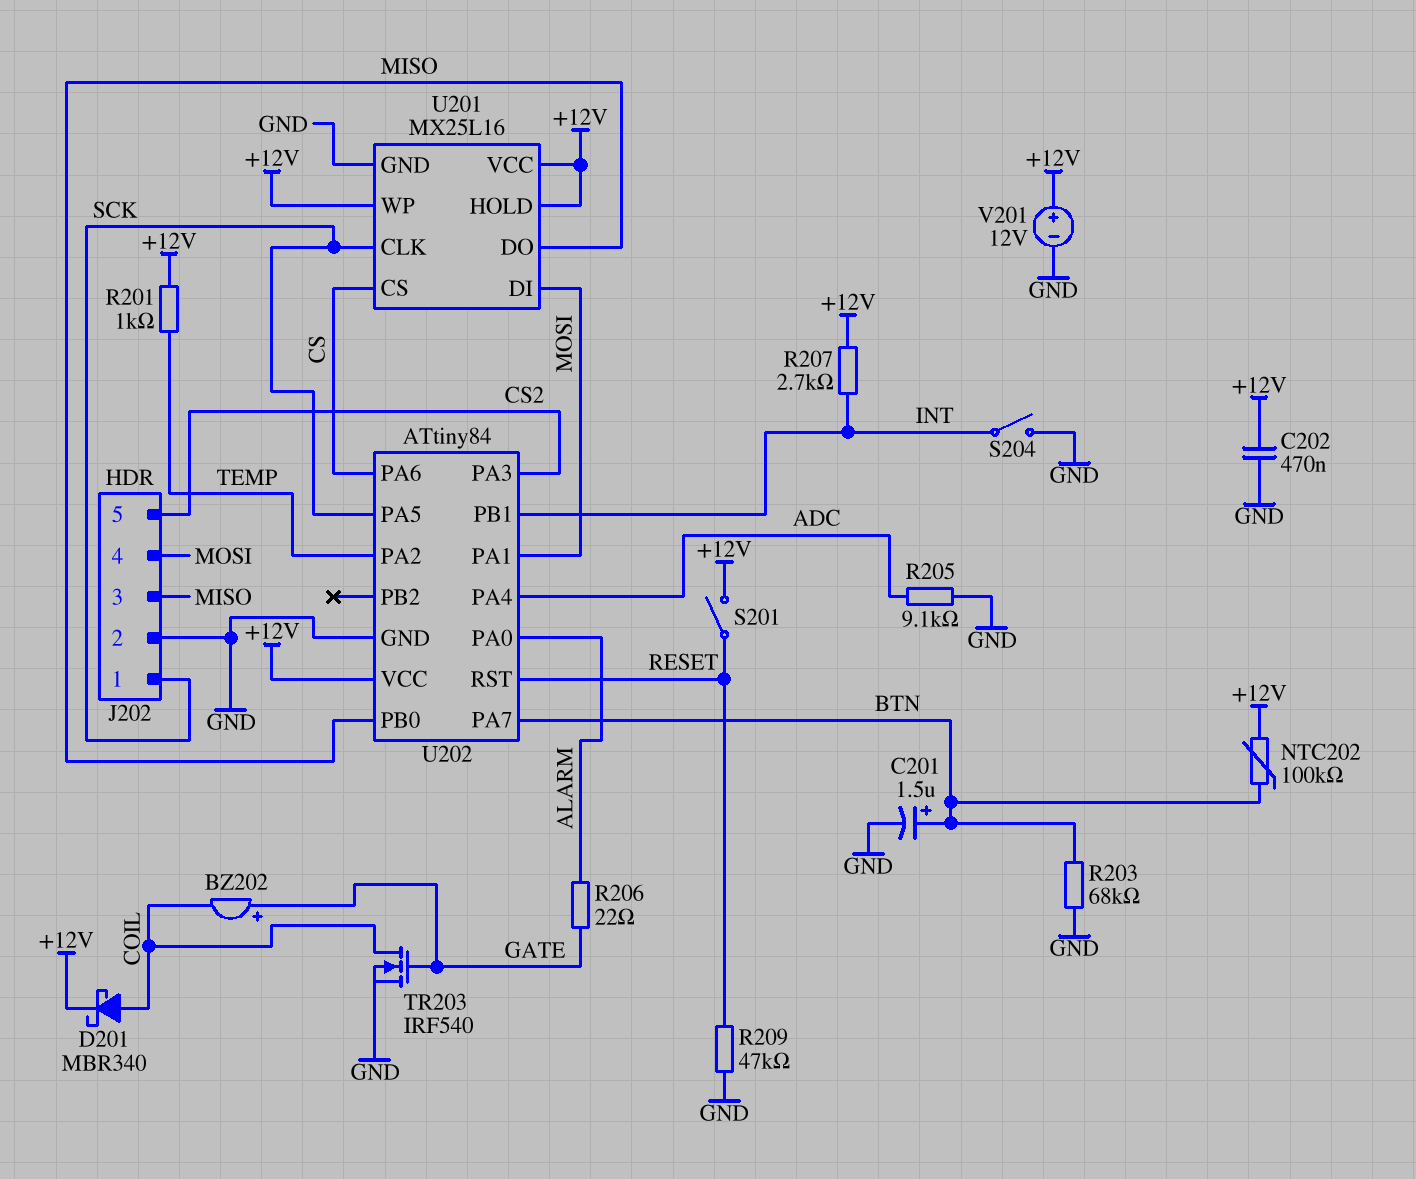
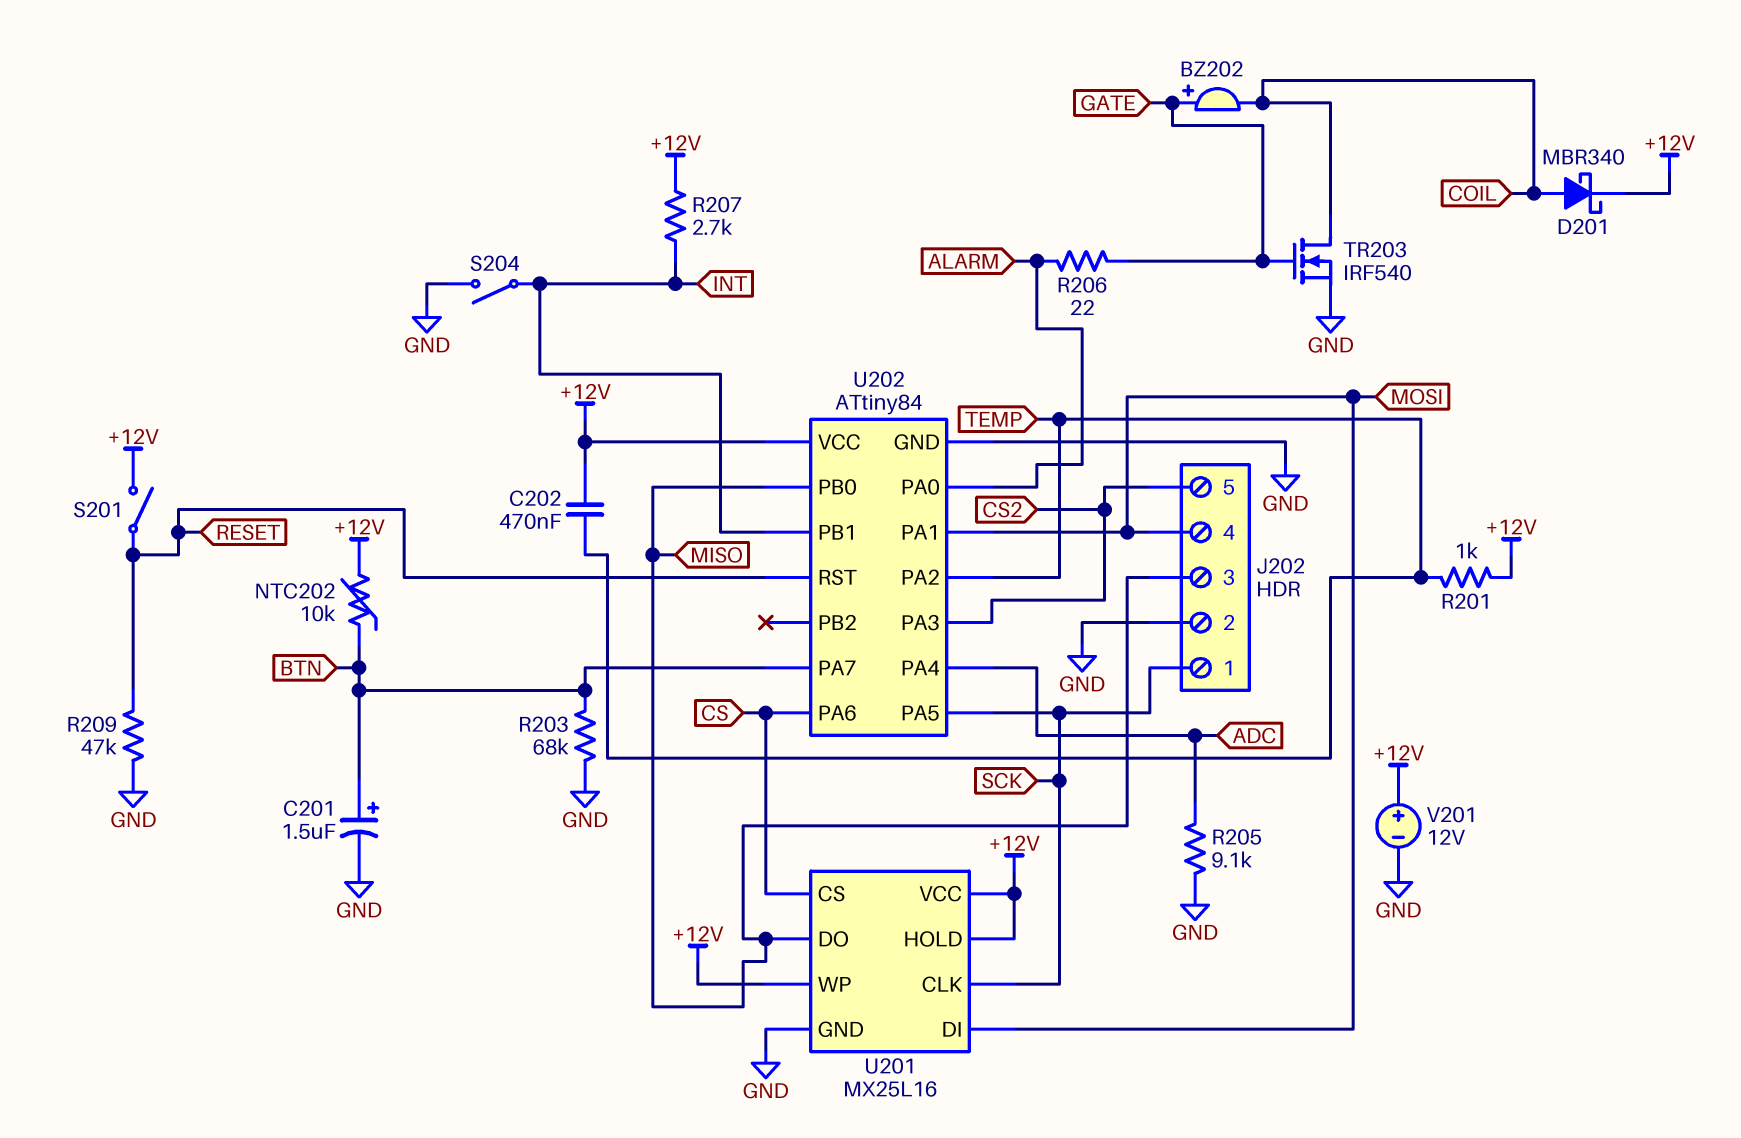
C202: 470nF (+12V, GND) -> 470nF (+12V, TEMP)
NTC202: 100k (+12V, BTN) -> 10k (+12V, BTN)

